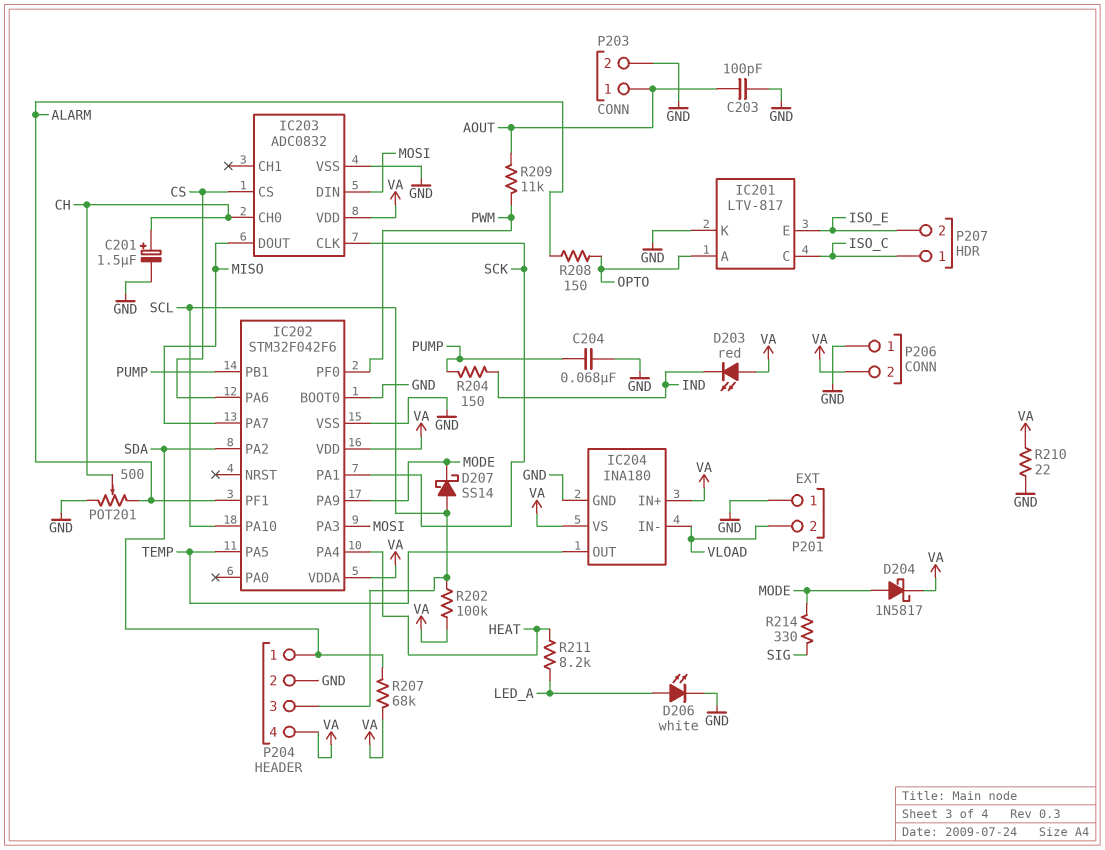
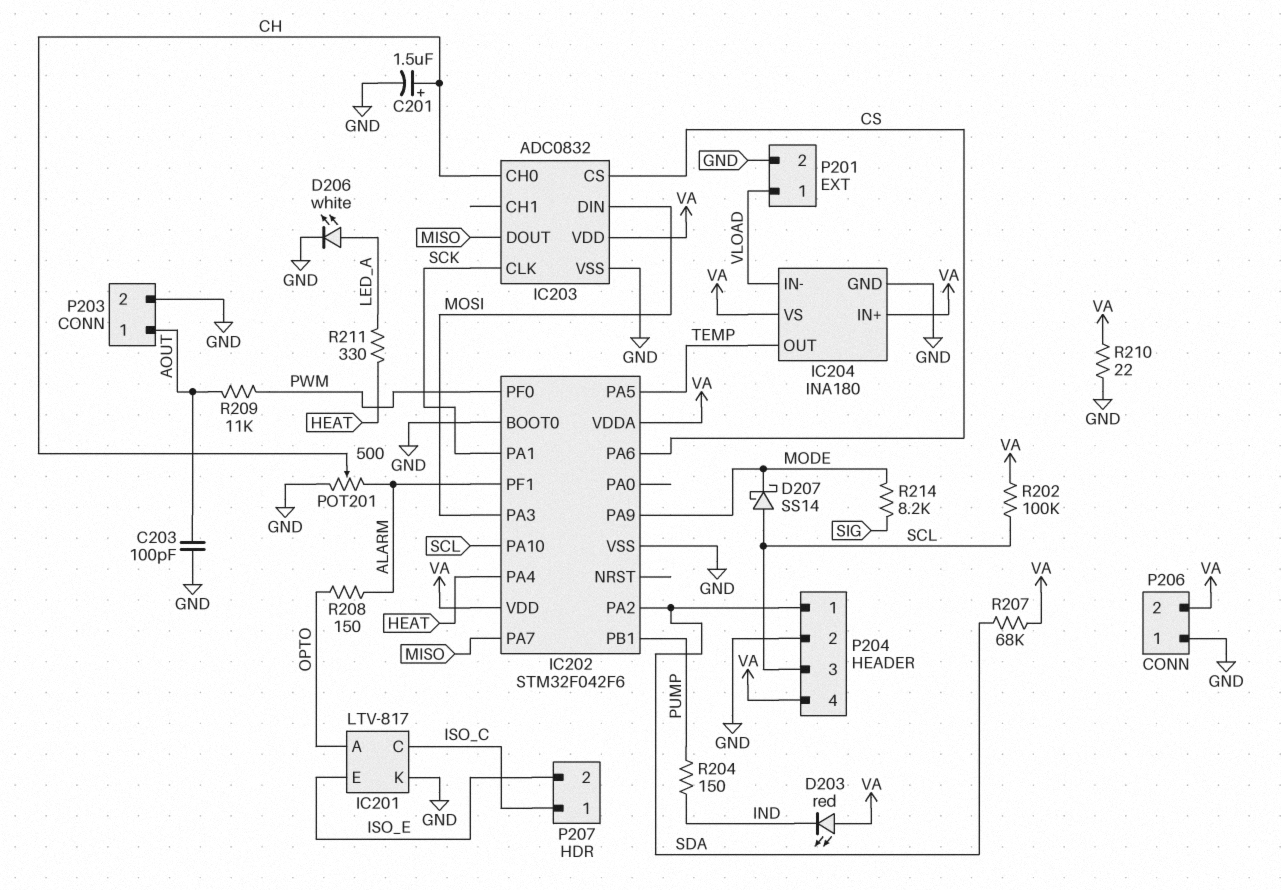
C204: 68nF (GND, PUMP) -> none
D204: schottky 1N5817 (A MODE, K VA) -> none
P201 pin 1: GND -> VLOAD
P201 pin 2: VLOAD -> GND
R211: 8.2k (HEAT, LED_A) -> 330 (HEAT, LED_A)
R214: 330 (MODE, SIG) -> 8.2k (MODE, SIG)

